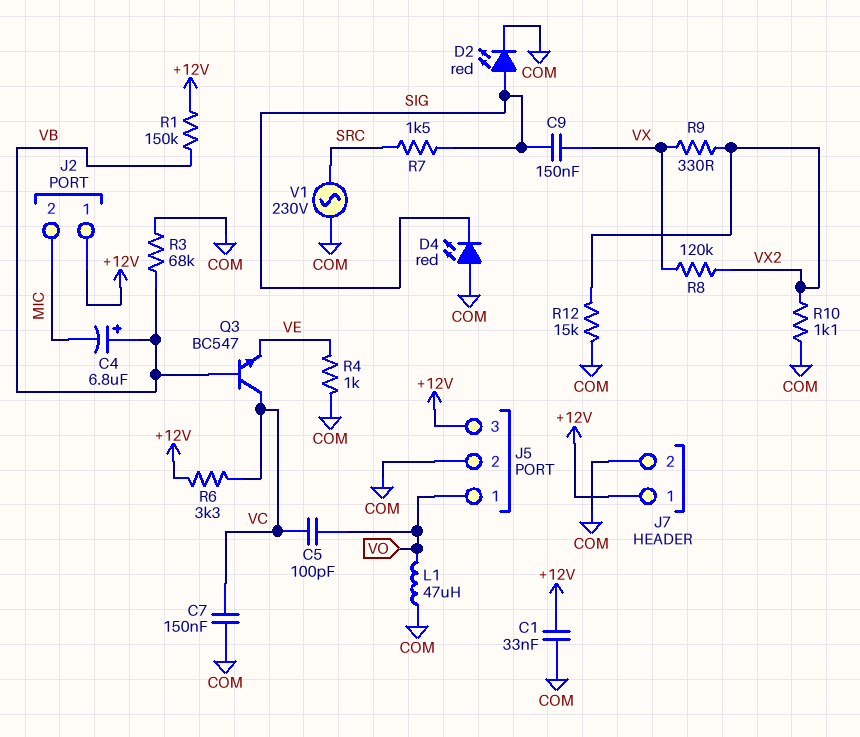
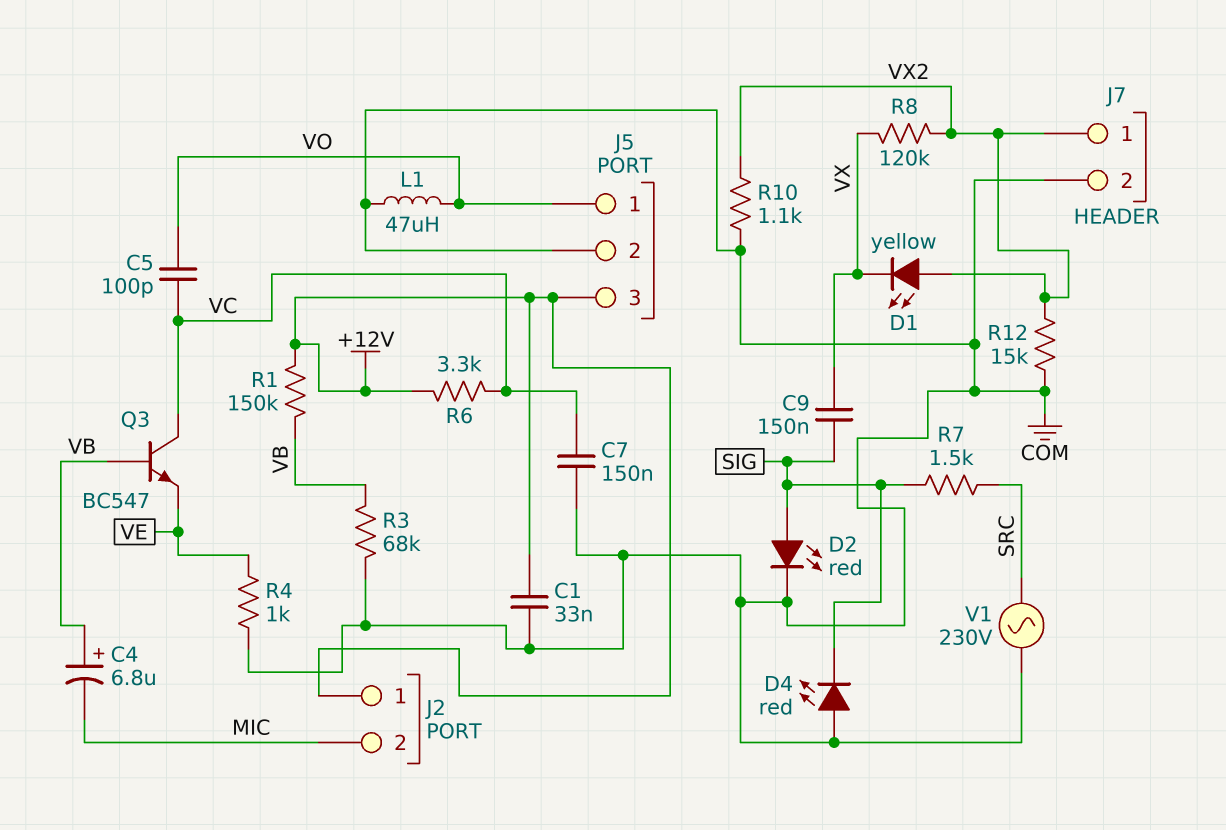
D1: none -> LED yellow (A VX2, K VX)
J7 pin 1: +12V -> VX2
R9: 330 (VX, VX2) -> none

